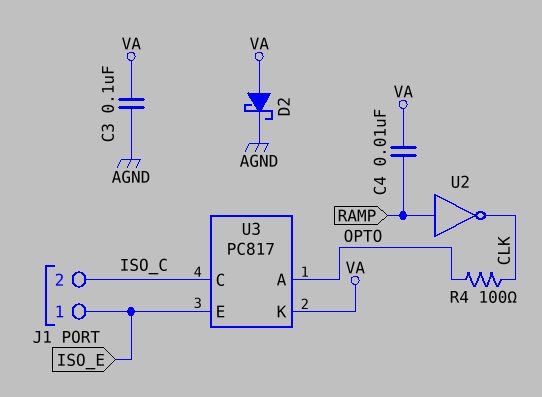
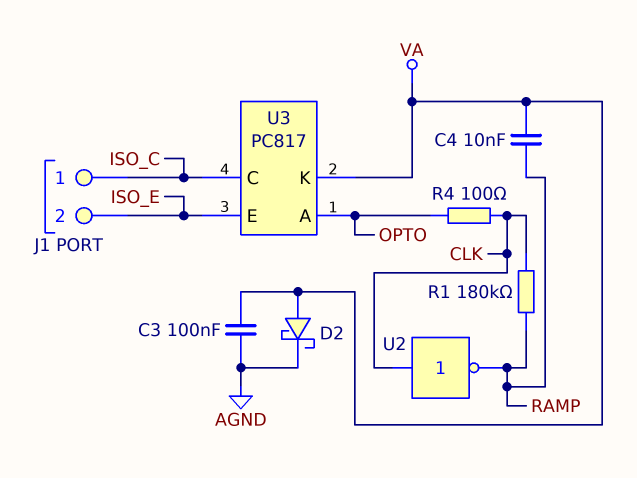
J1 pin 1: ISO_E -> ISO_C
J1 pin 2: ISO_C -> ISO_E
R1: none -> 180k (CLK, RAMP)
U2: NOT (in RAMP, out CLK) -> NOT (in CLK, out RAMP)

